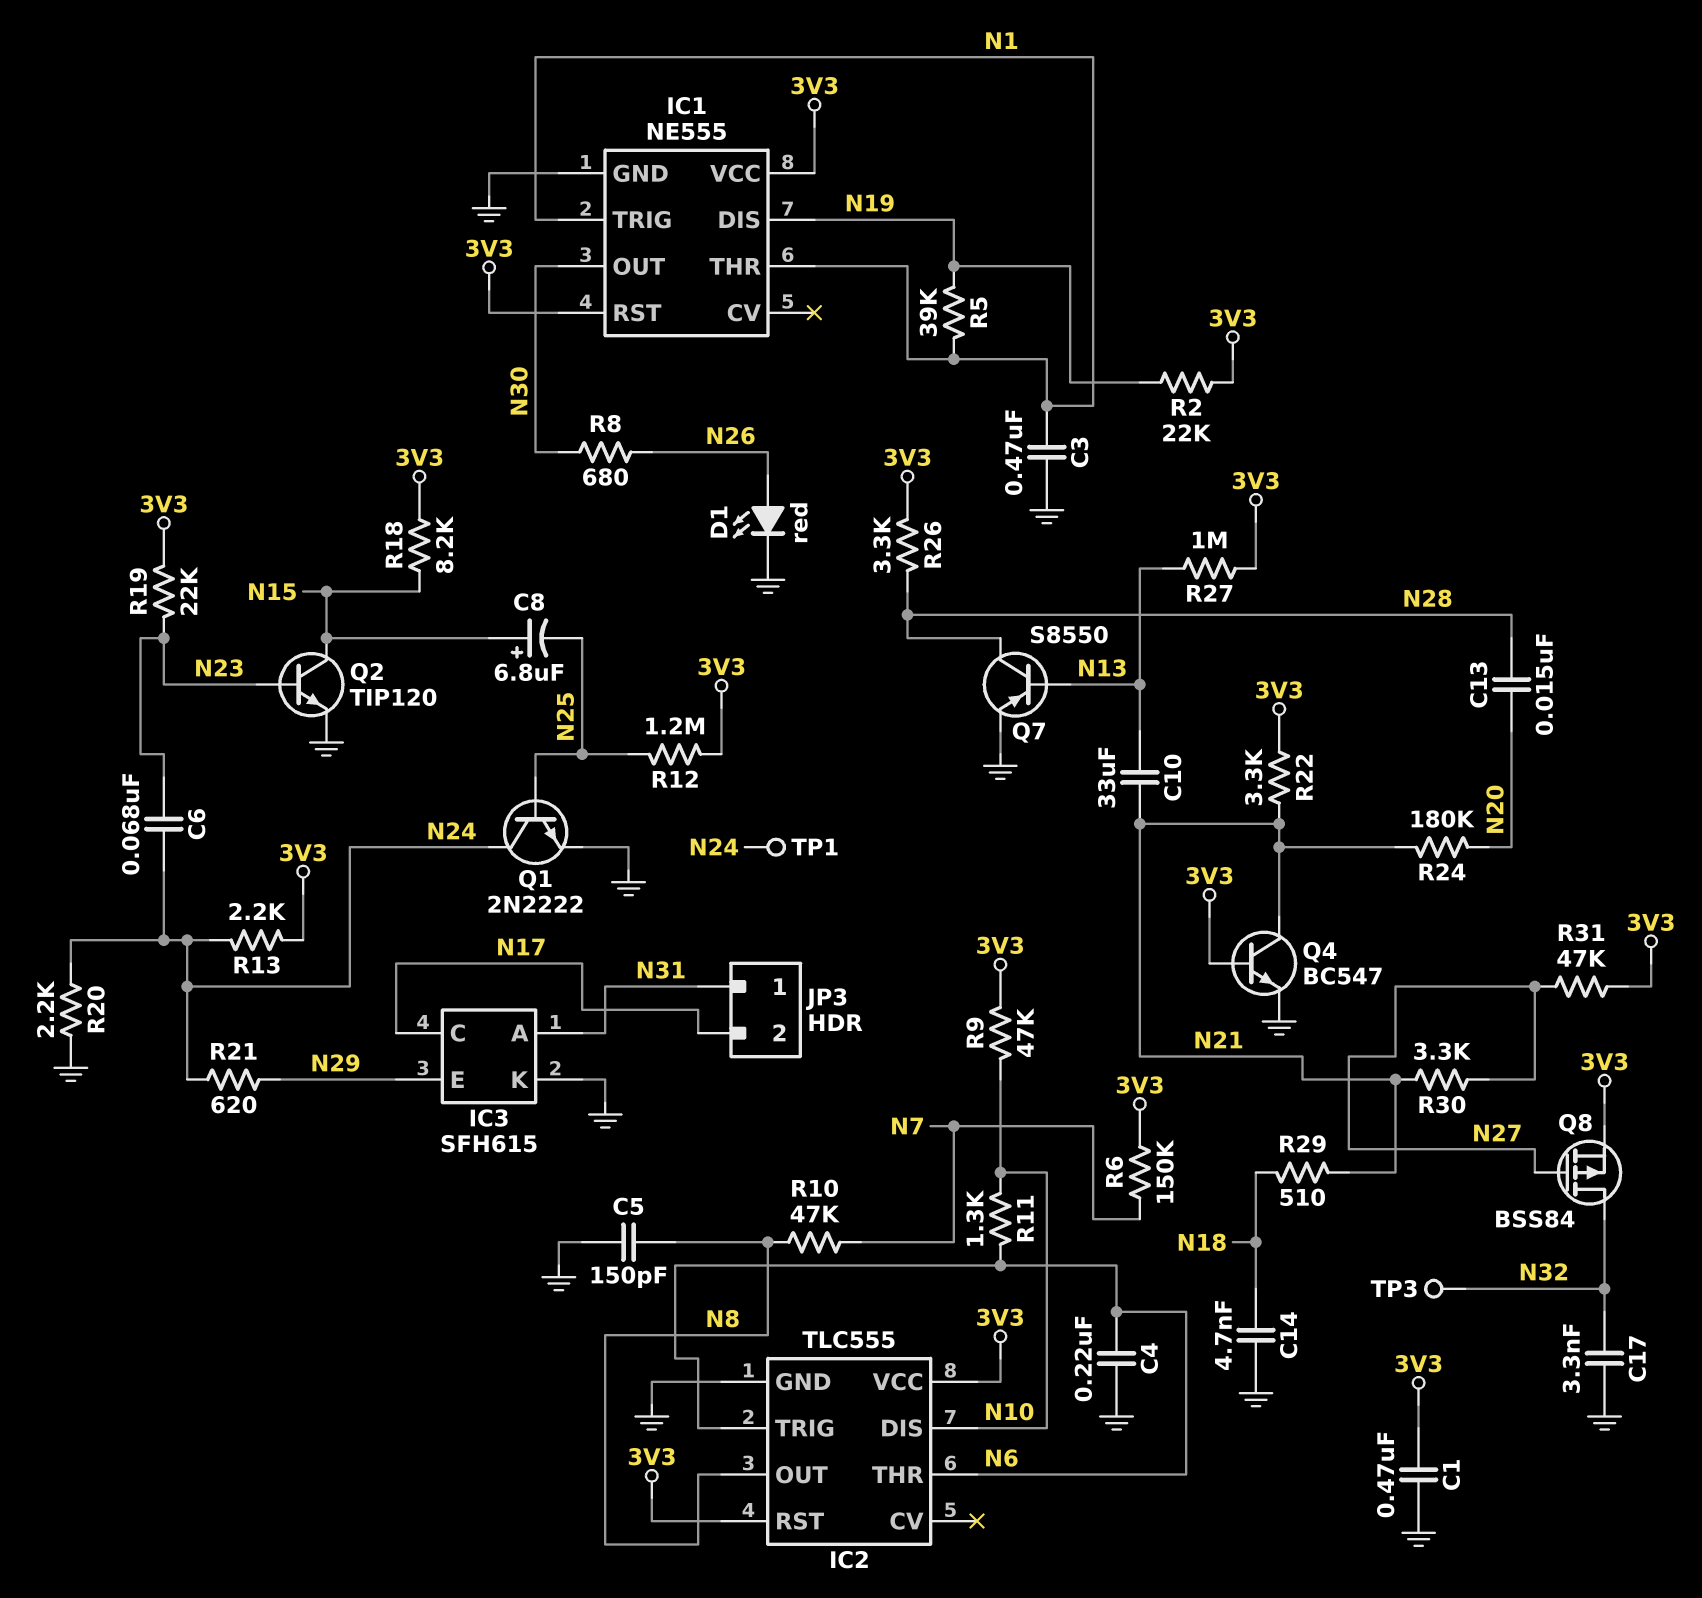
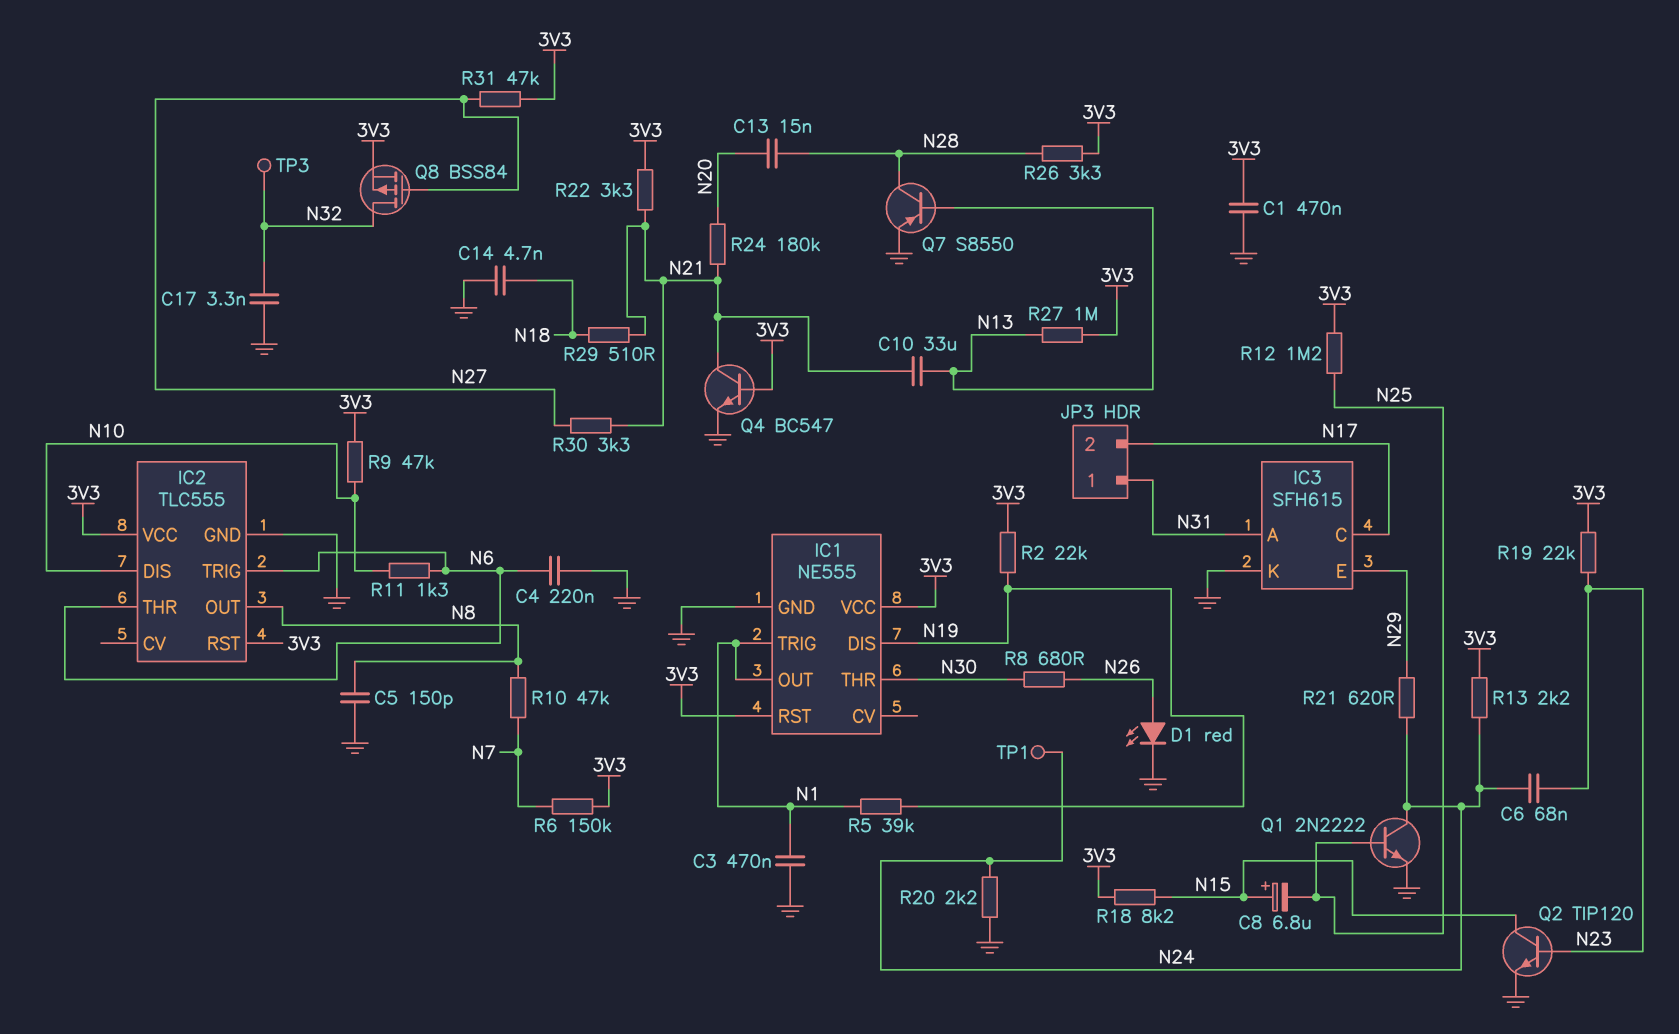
IC1 pin OUT: N30 -> N1
IC1 pin THR: N1 -> N30

